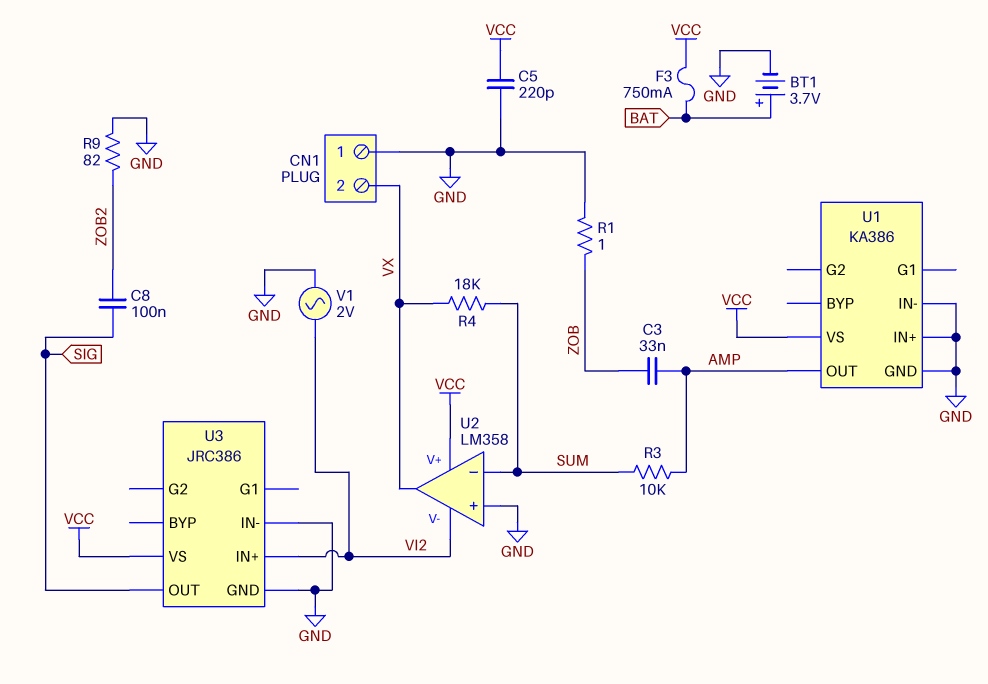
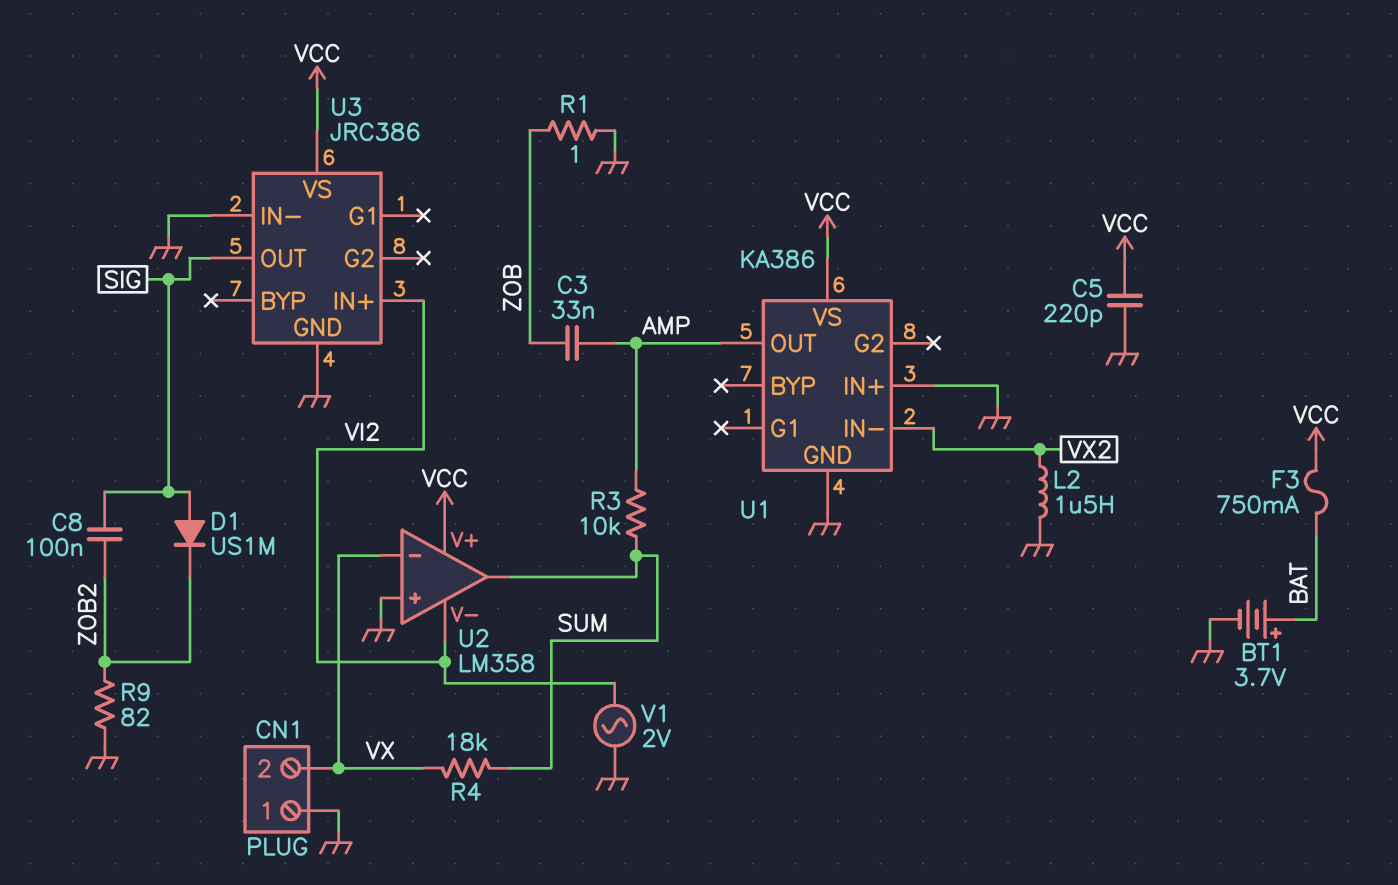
D1: none -> diode US1M (A SIG, K ZOB2)
L2: none -> 1.5uH (GND, VX2)
U1 pin IN-: GND -> VX2
U2 pin in-: SUM -> VX
U2 pin out: VX -> SUM

